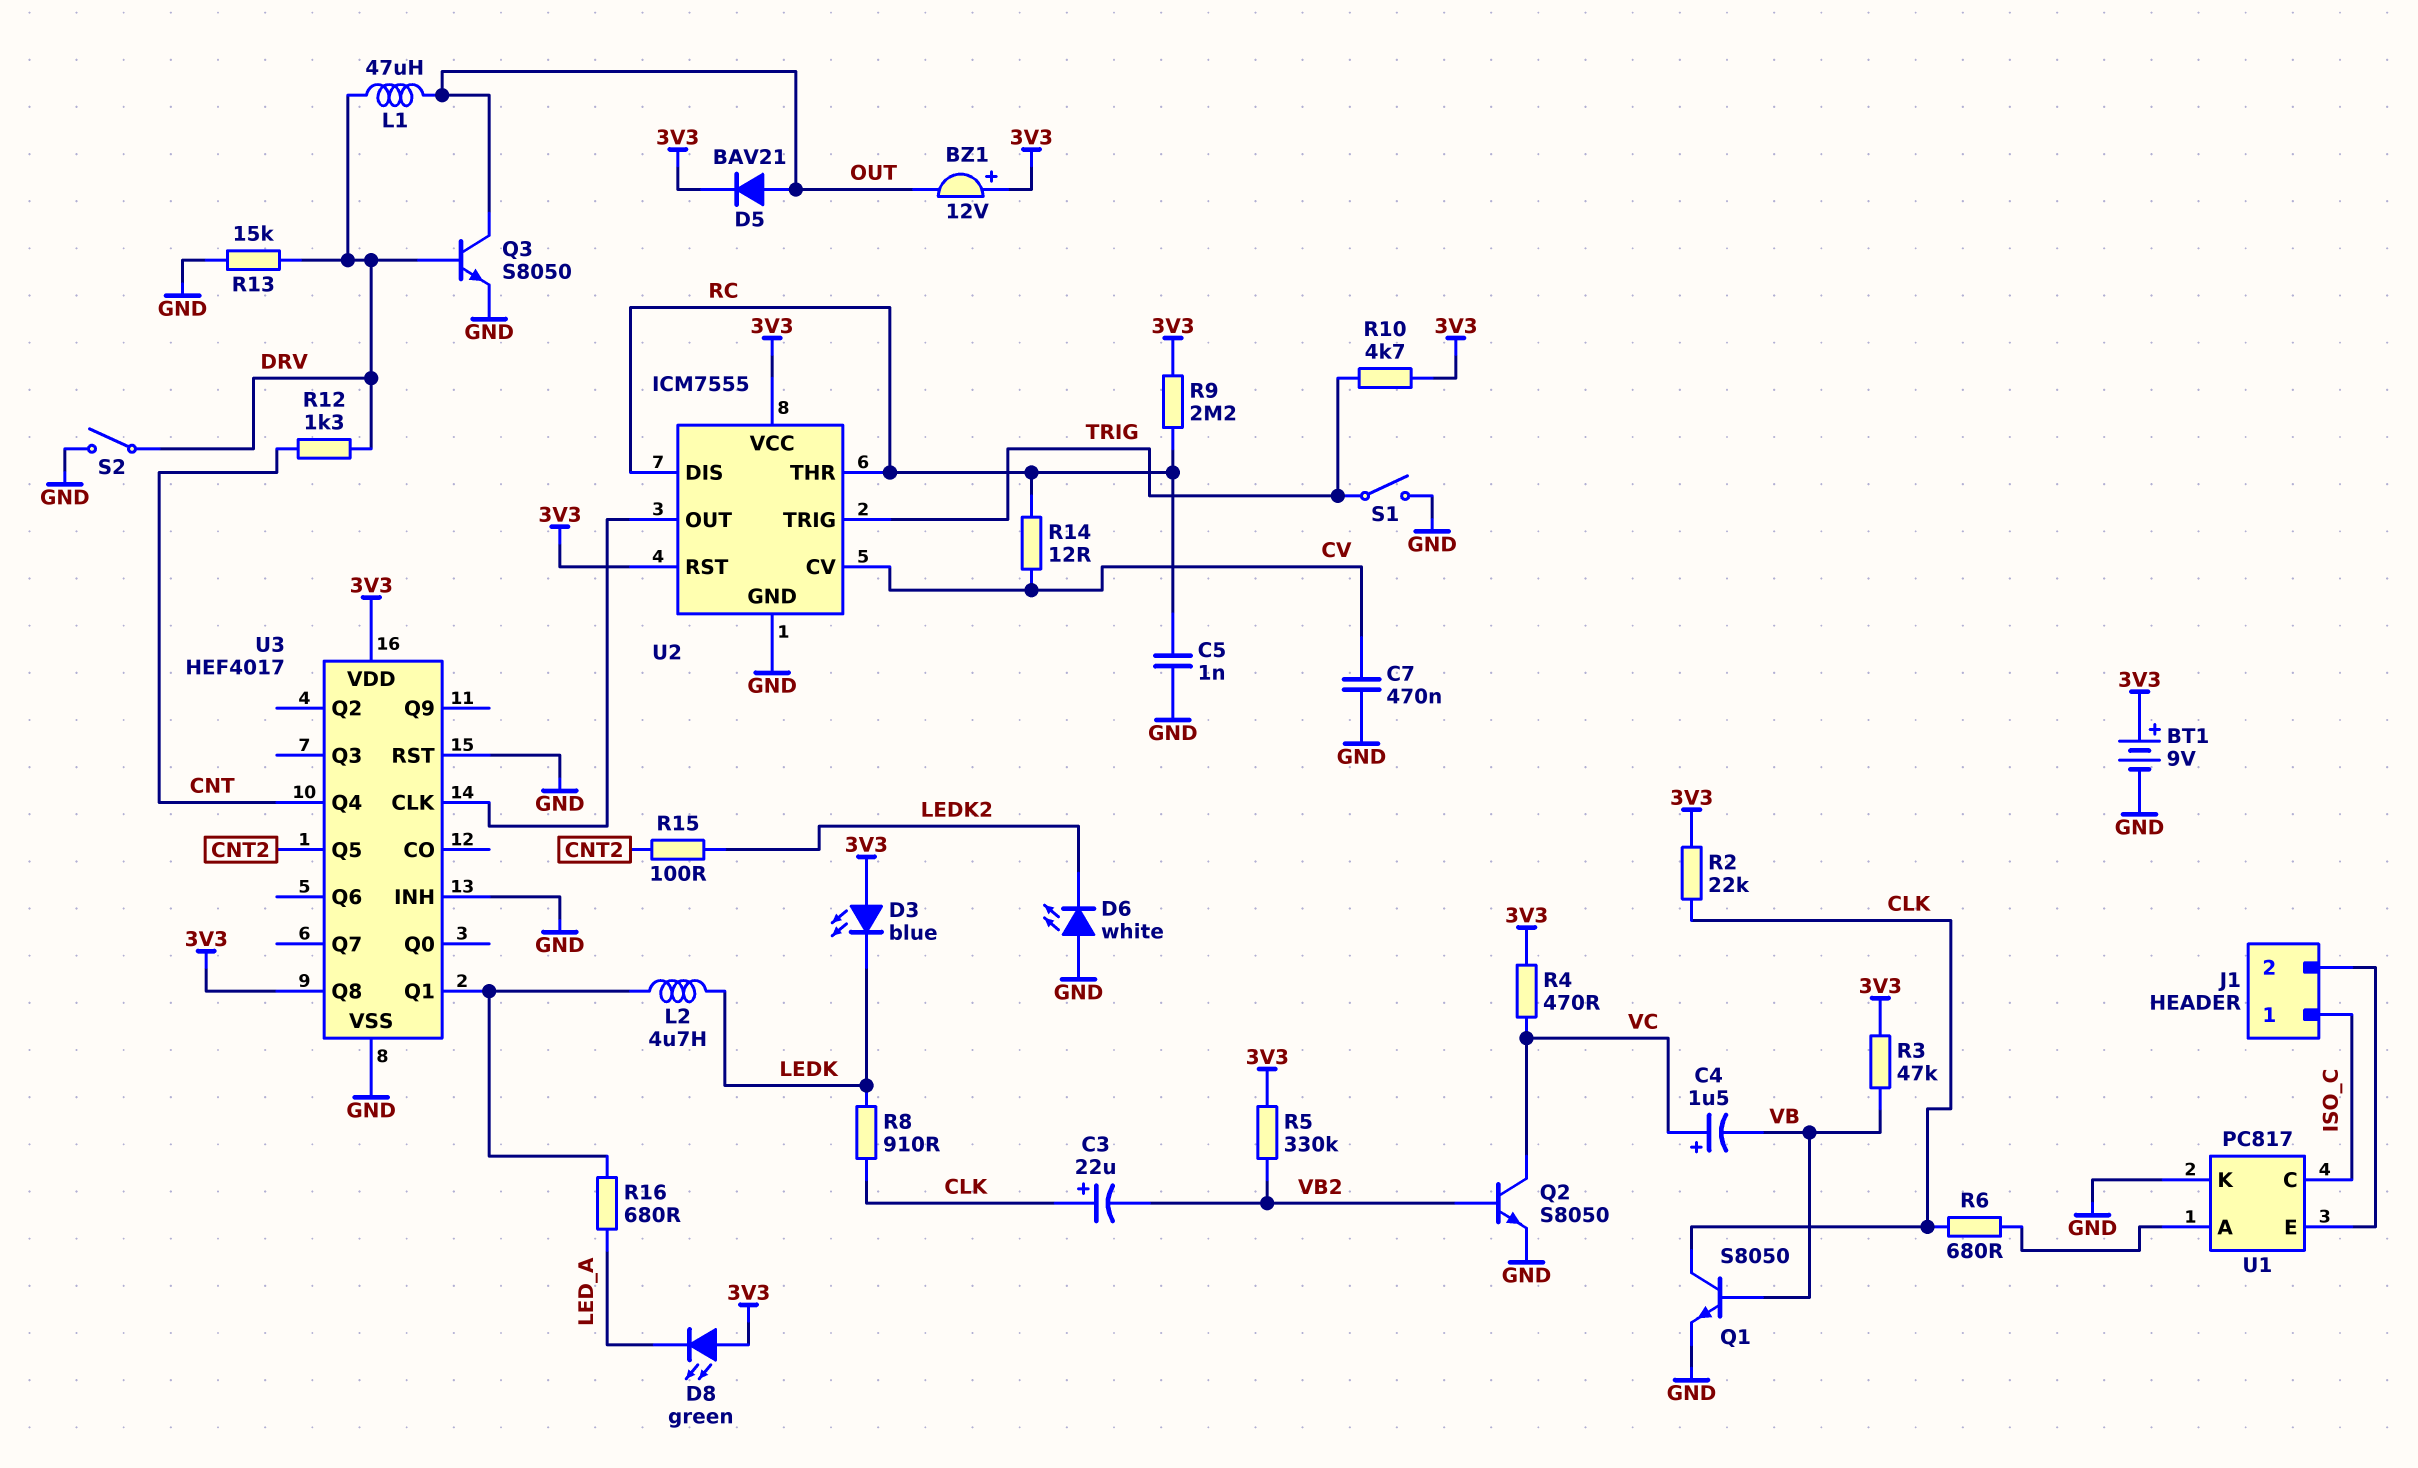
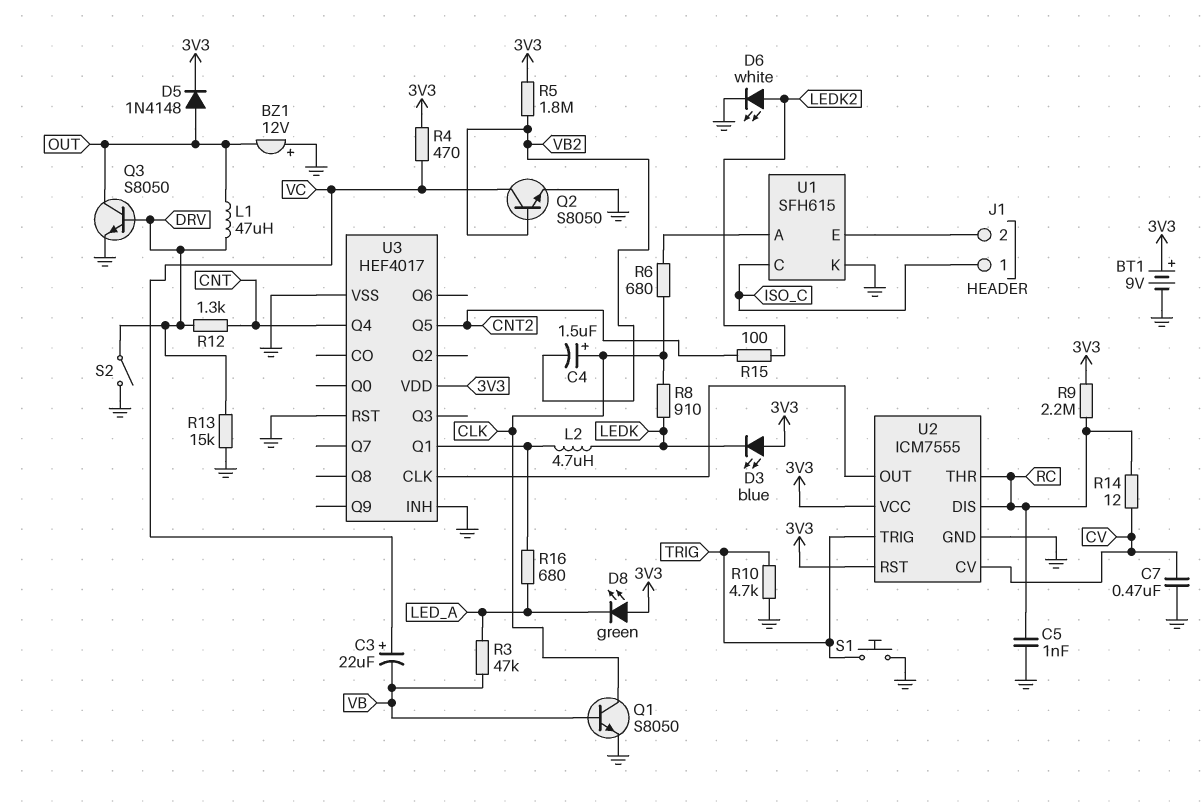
BZ1: buzzer 12V (plus 3V3, minus OUT) -> buzzer 12V (plus GND, minus OUT)
C3: 22uF (plus CLK, minus VB2) -> 22uF (plus VC, minus VB)
C4: 1.5uF (plus VC, minus VB) -> 1.5uF (plus CLK, minus VB2)
D5: diode BAV21 (A OUT, K 3V3) -> diode 1N4148 (A OUT, K 3V3)
D6: LED white (A GND, K LEDK2) -> LED white (A LEDK2, K GND)
R2: 22k (3V3, CLK) -> none
R3: 47k (3V3, VB) -> 47k (LED_A, VB)
R5: 330k (3V3, VB2) -> 1.8M (3V3, VB2)
R10: 4.7k (3V3, TRIG) -> 4.7k (GND, TRIG)
S1: switch (GND, TRIG) -> button (GND, TRIG)
U1: PC817 -> SFH615
U3 pin Q8: 3V3 -> none

